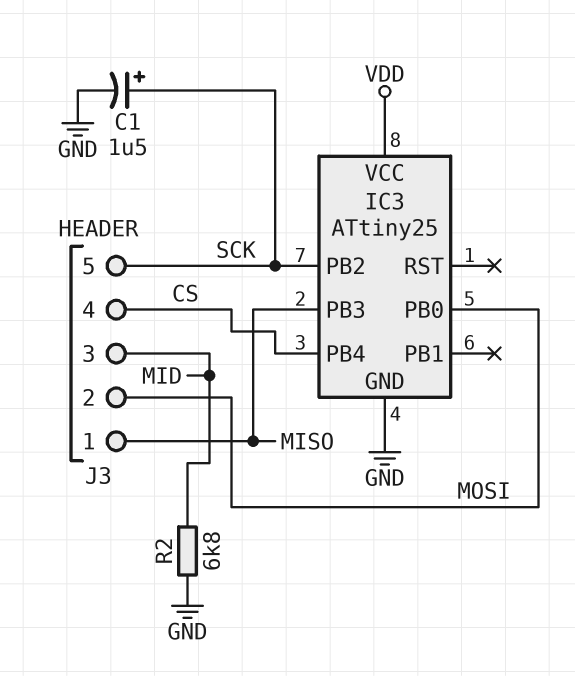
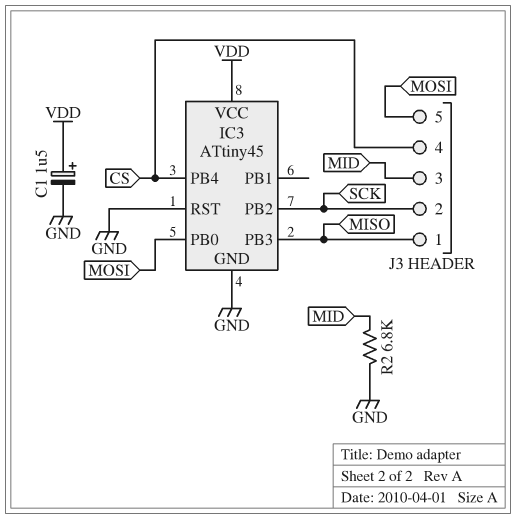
C1: 1.5uF (plus SCK, minus GND) -> 1.5uF (plus VDD, minus GND)
IC3: ATtiny25 -> ATtiny45
IC3 pin RST: none -> GND
J3 pin 2: MOSI -> SCK
J3 pin 5: SCK -> MOSI

